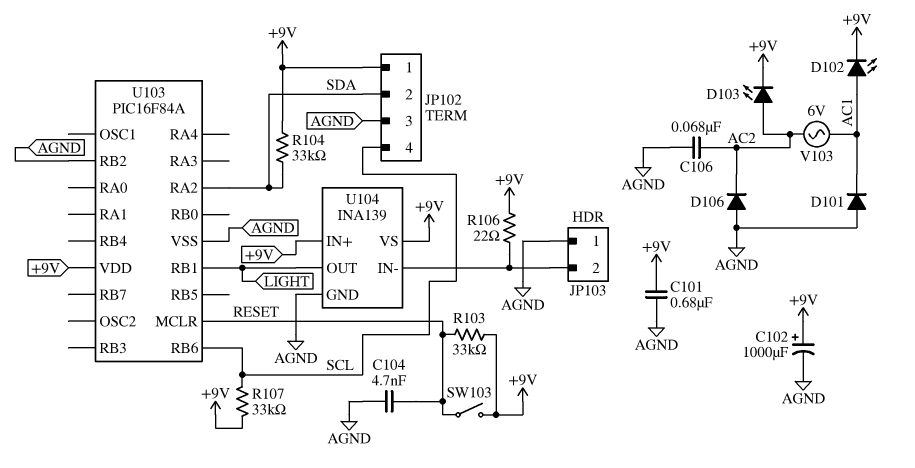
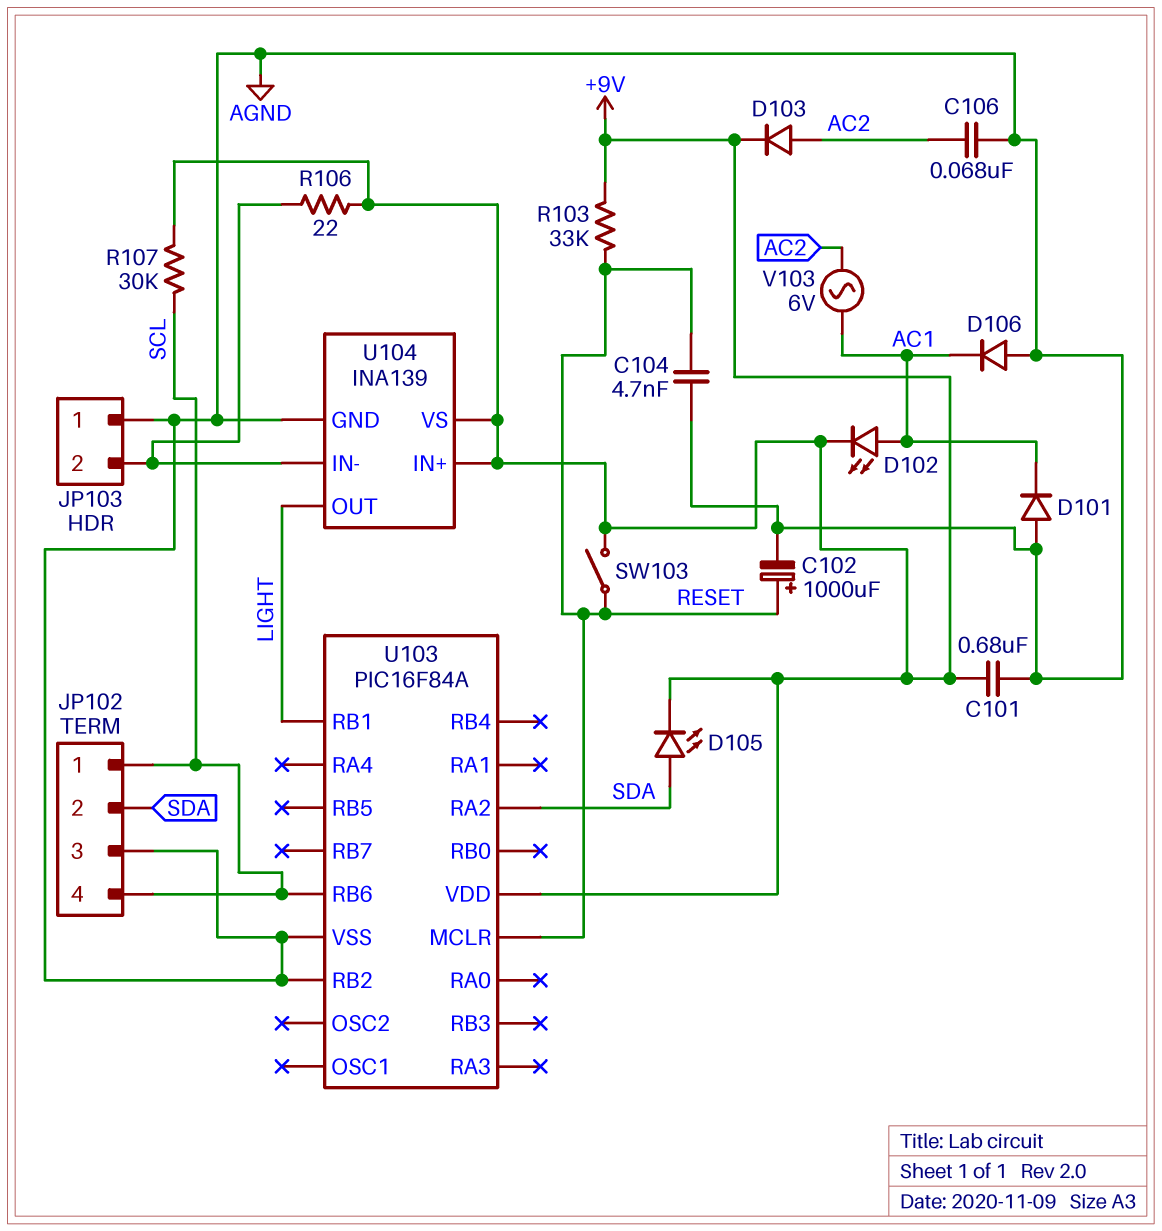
C102: 1000uF (plus +9V, minus AGND) -> 1000uF (plus RESET, minus AGND)
D103: LED (A AC2, K +9V) -> diode (A AC2, K +9V)
D105: none -> LED (A SDA, K +9V)
D106: diode (A AGND, K AC2) -> diode (A AGND, K AC1)
JP102 pin 1: +9V -> SCL
R104: 33k (+9V, SDA) -> none
R107: 33k (+9V, SCL) -> 30k (+9V, SCL)

